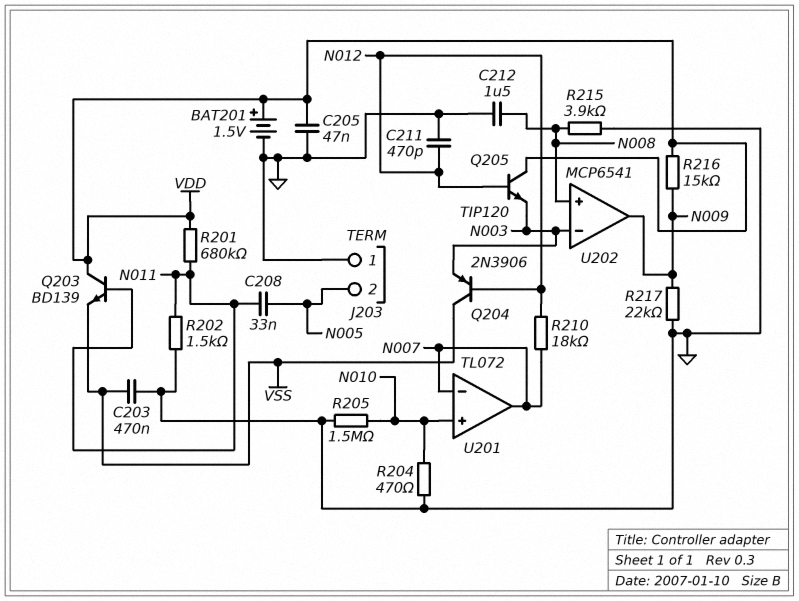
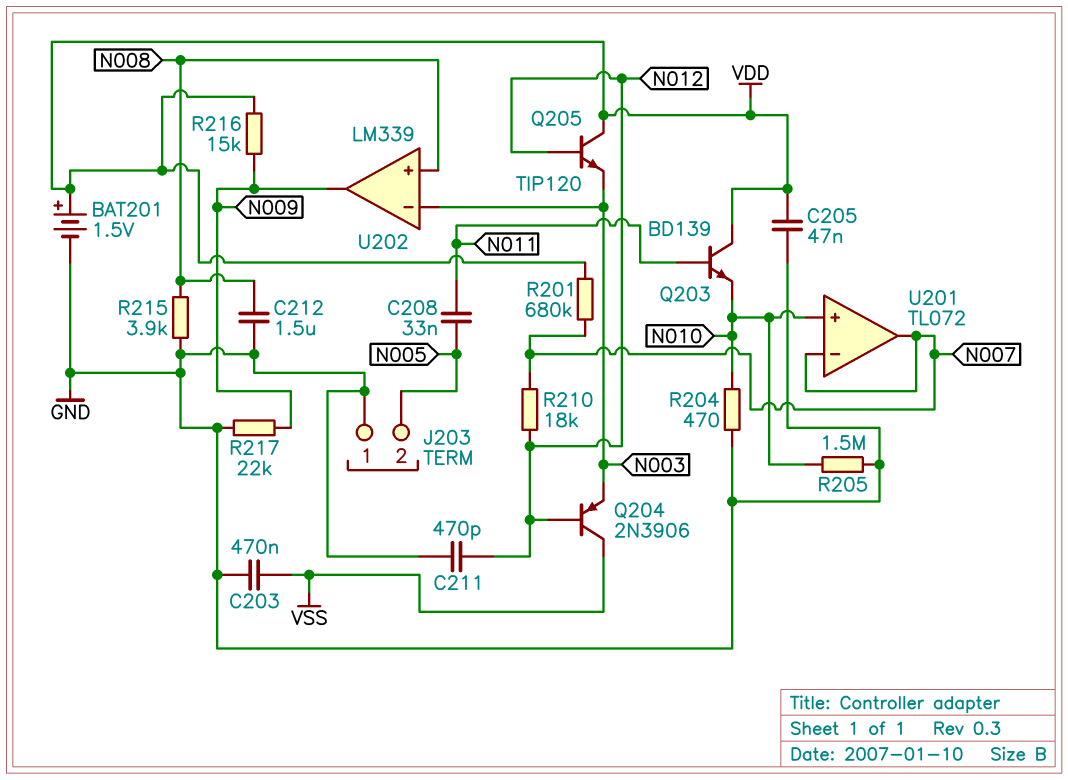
Q203: NPN BD139 (B N011, C VDD, E VSS) -> NPN BD139 (B N011, C VDD, E N010)
R201: 680k (N011, VDD) -> 680k (N007, VDD)
R202: 1.5k (GND, N011) -> none
U202: MCP6541 -> LM339

